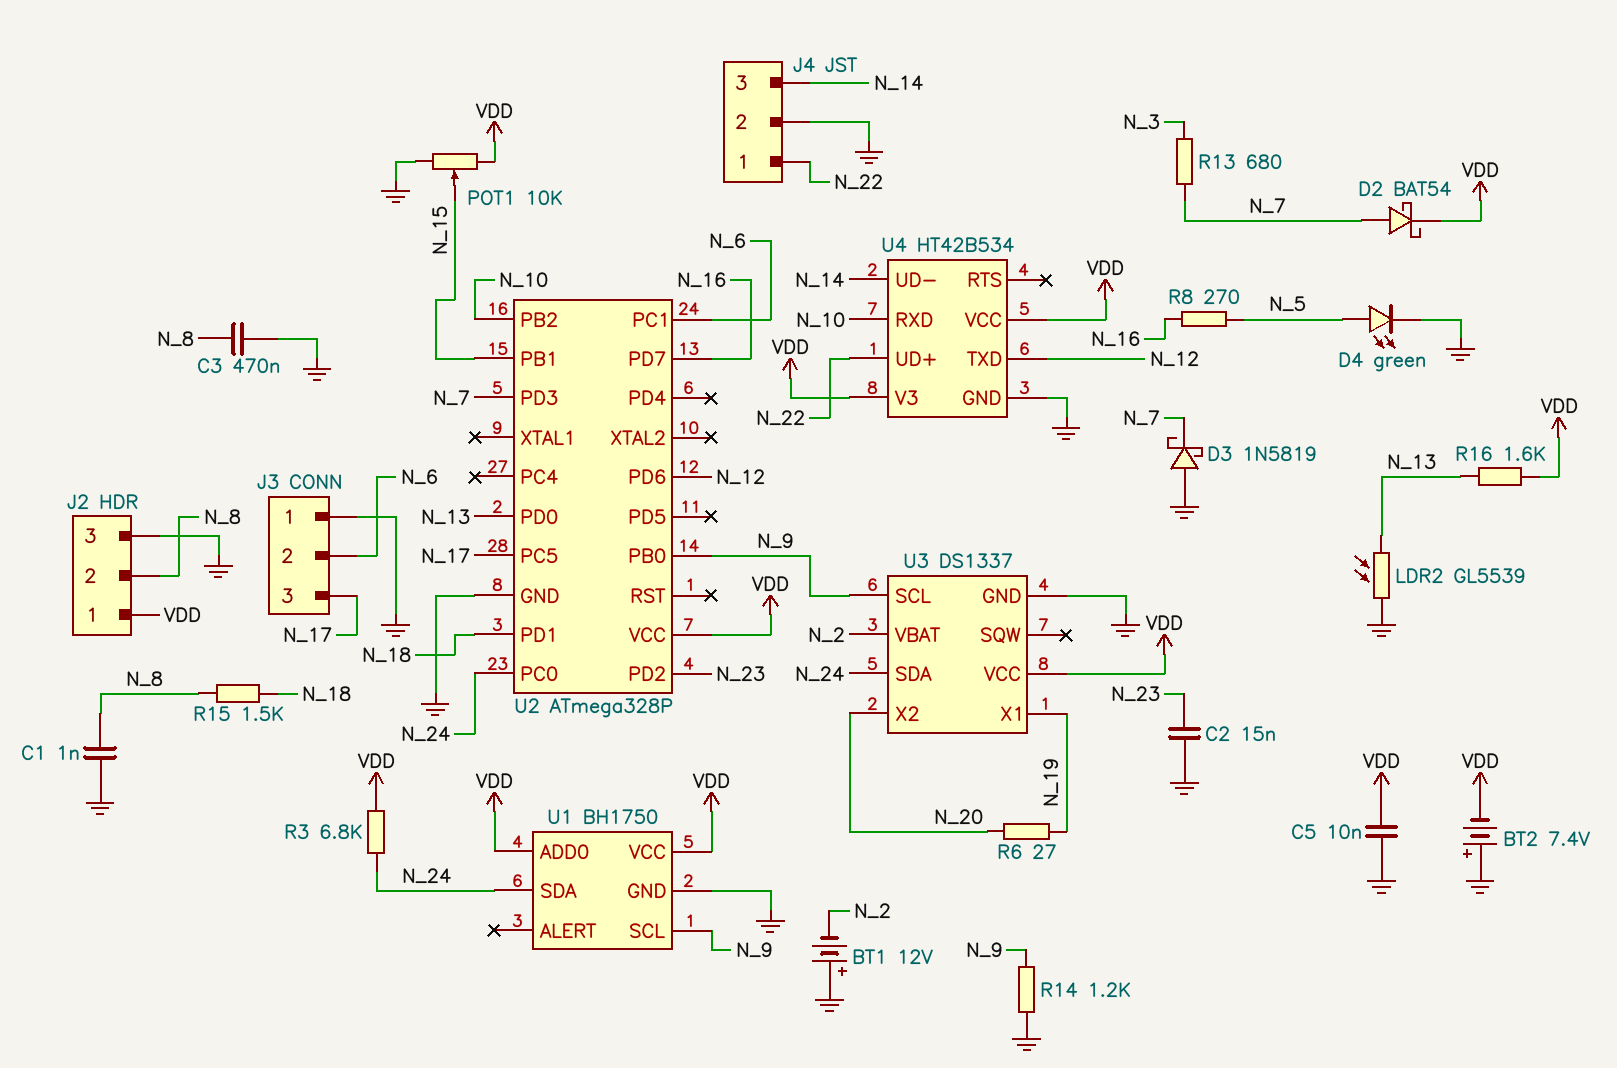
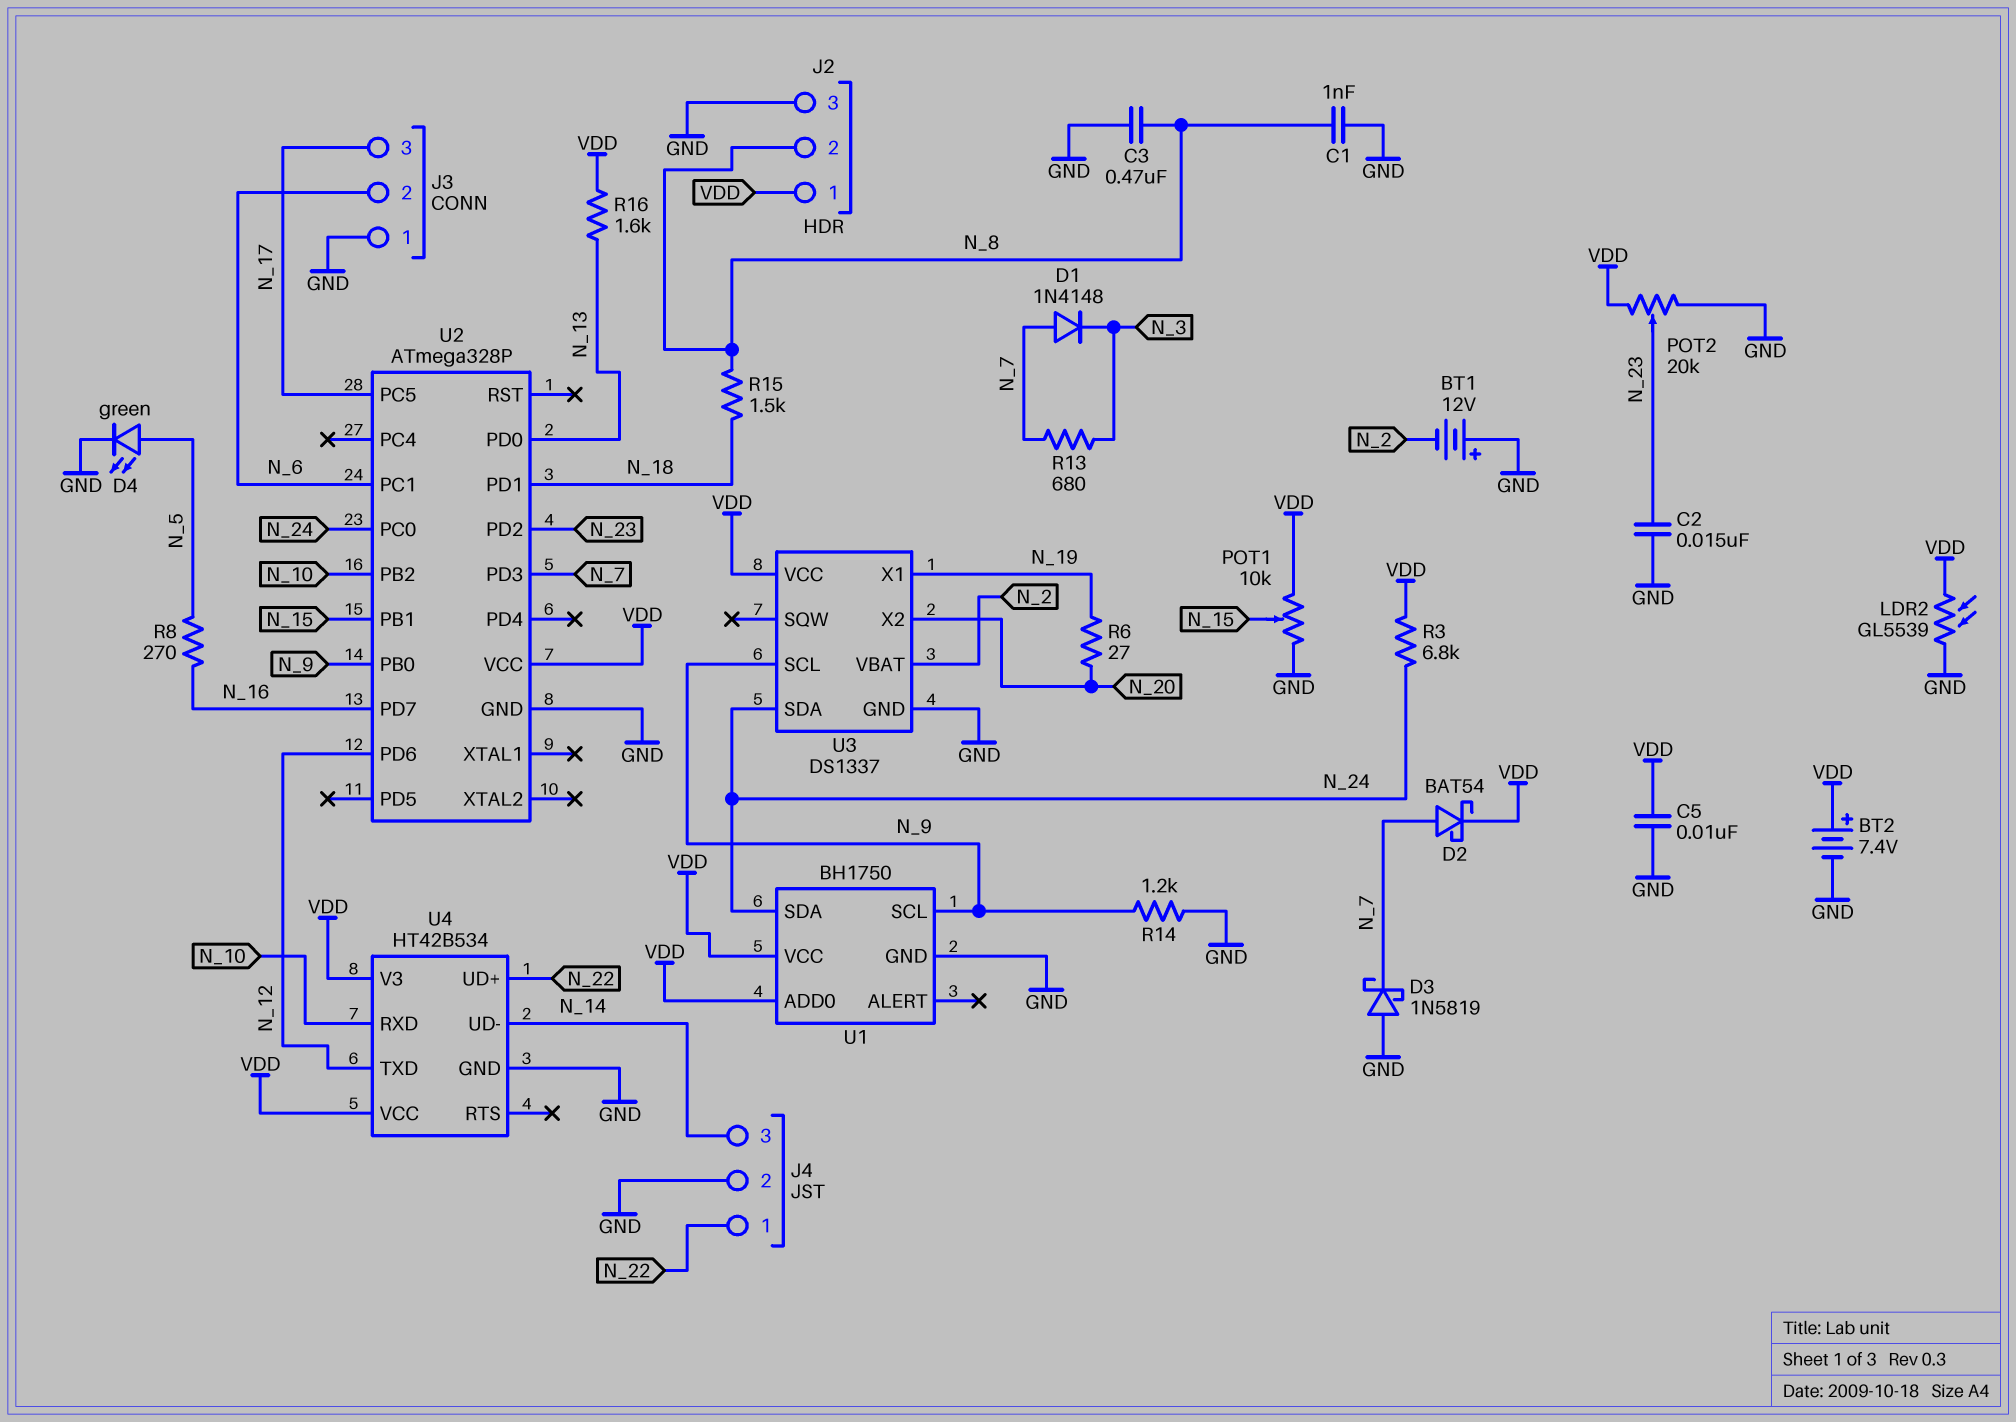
BT2: 7.4V (plus GND, minus VDD) -> 7.4V (plus VDD, minus GND)
D1: none -> diode 1N4148 (A N_7, K N_3)
LDR2: GL5539 (GND, N_13) -> GL5539 (GND, VDD)
POT2: none -> 20k (GND, VDD, wiper N_23)

